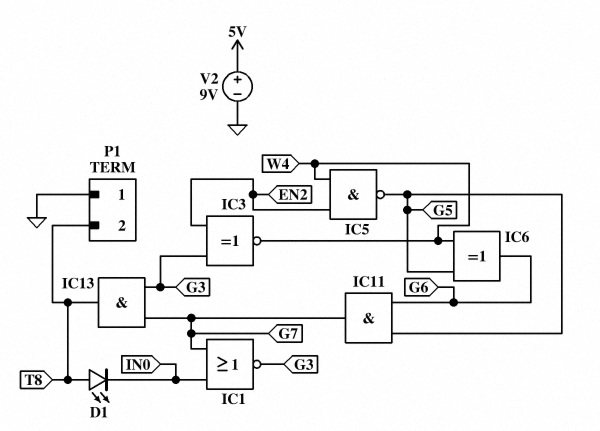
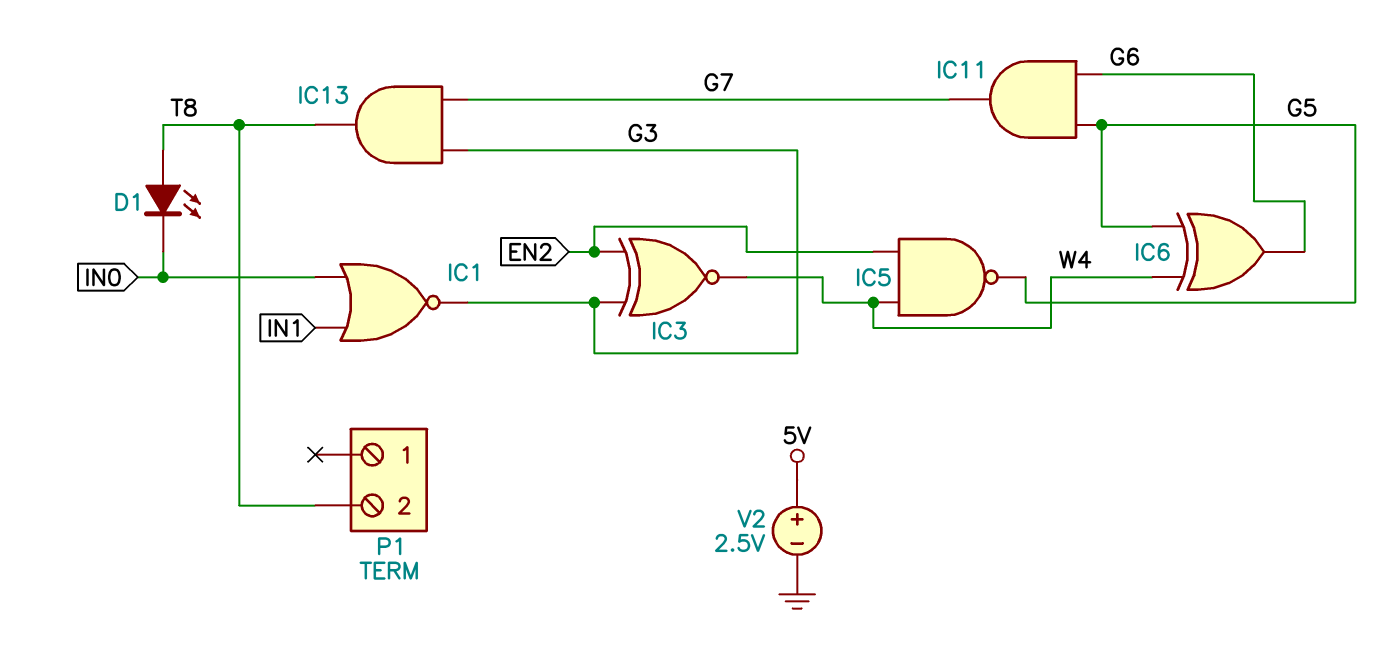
IC1: NOR (in G7, in IN0, out G3) -> NOR (in IN0, in IN1, out G3)
P1 pin 1: GND -> none
V2: 9V (plus 5V, minus GND) -> 2.5V (plus 5V, minus GND)

